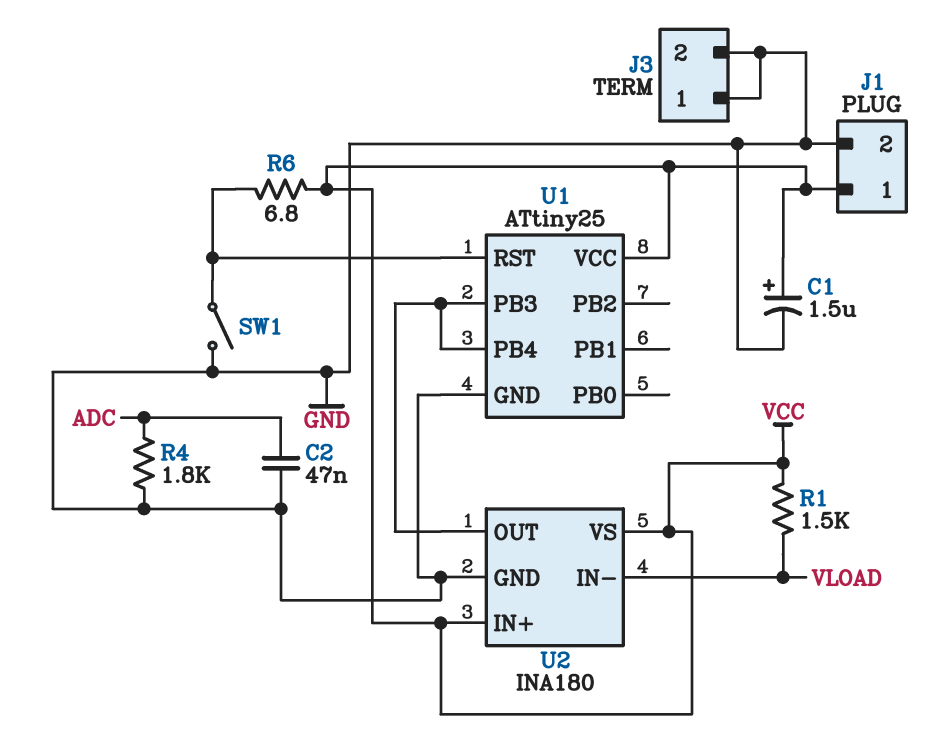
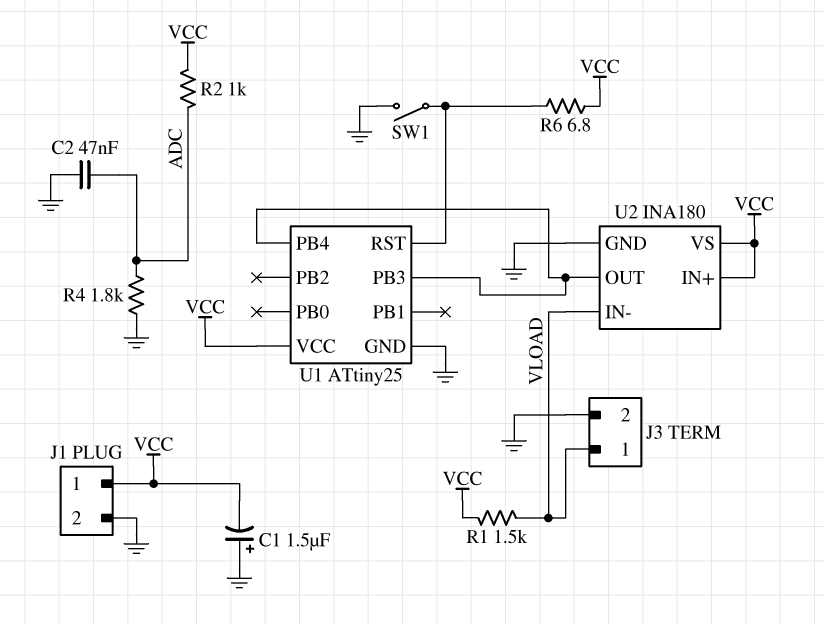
C1: 1.5uF (plus VCC, minus GND) -> 1.5uF (plus GND, minus VCC)
J3 pin 1: GND -> VLOAD
R2: none -> 1k (ADC, VCC)

